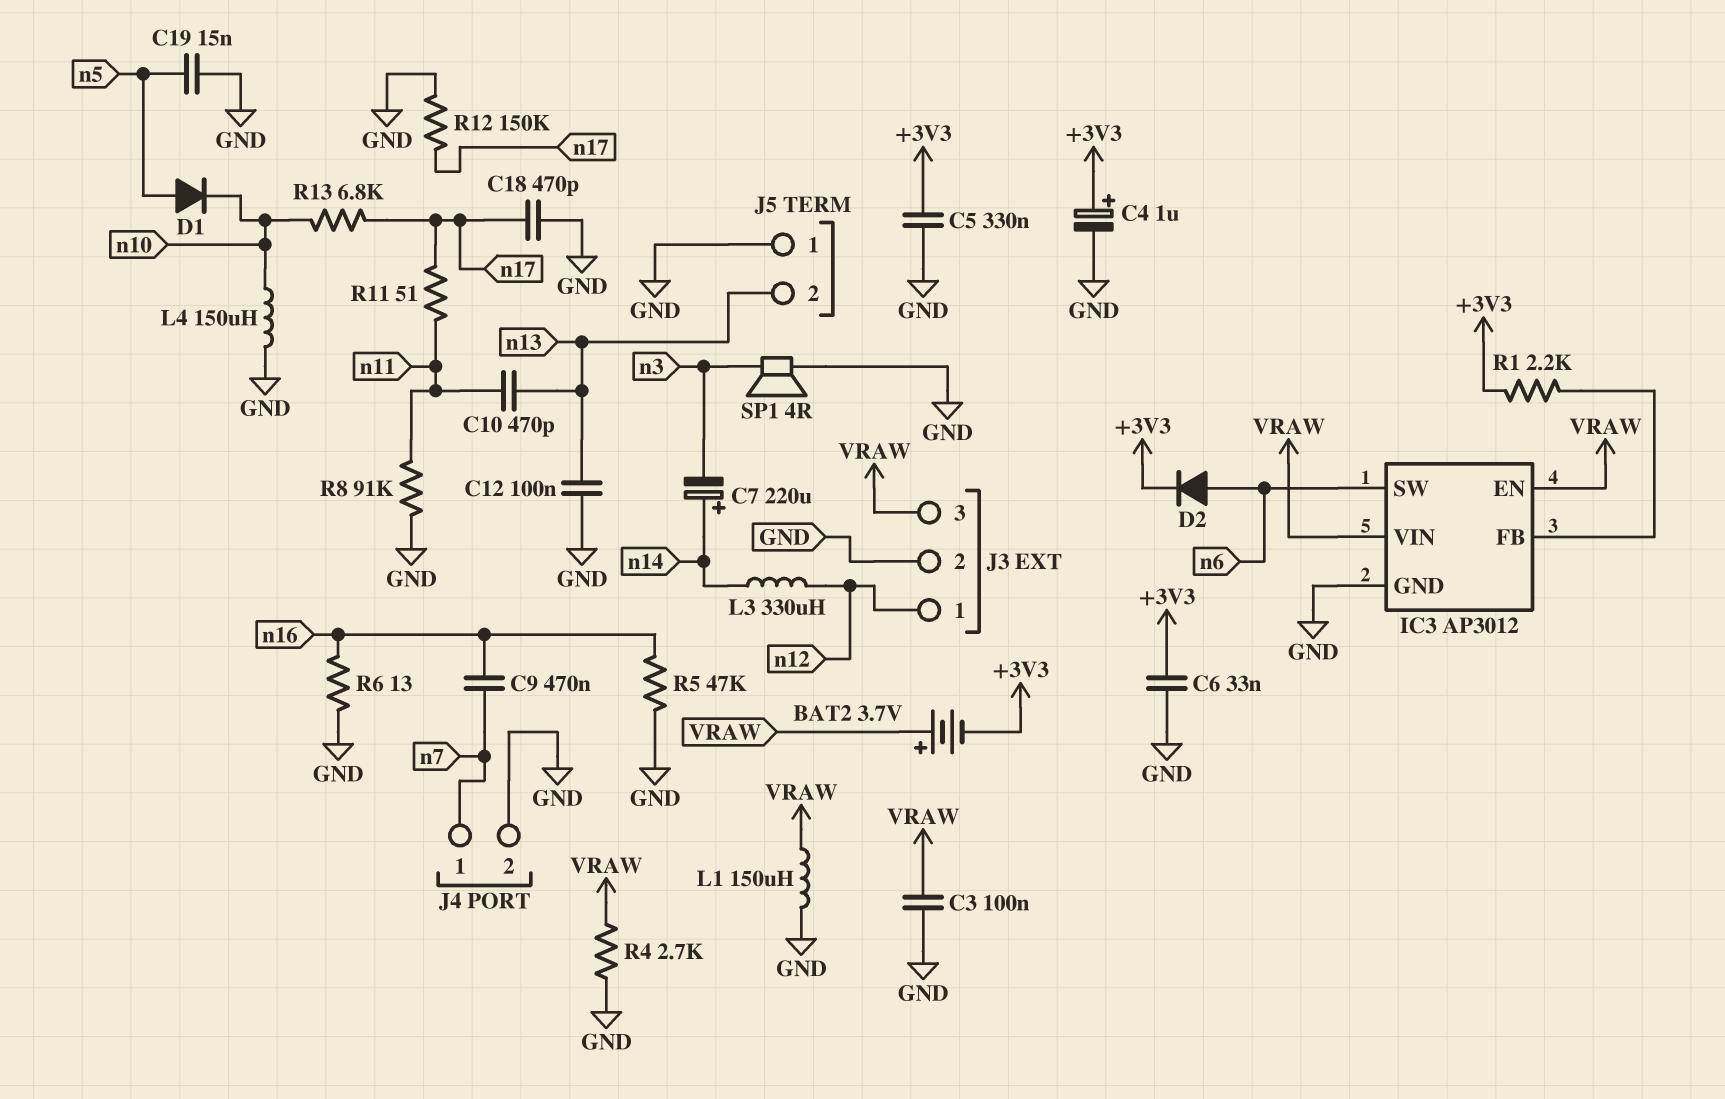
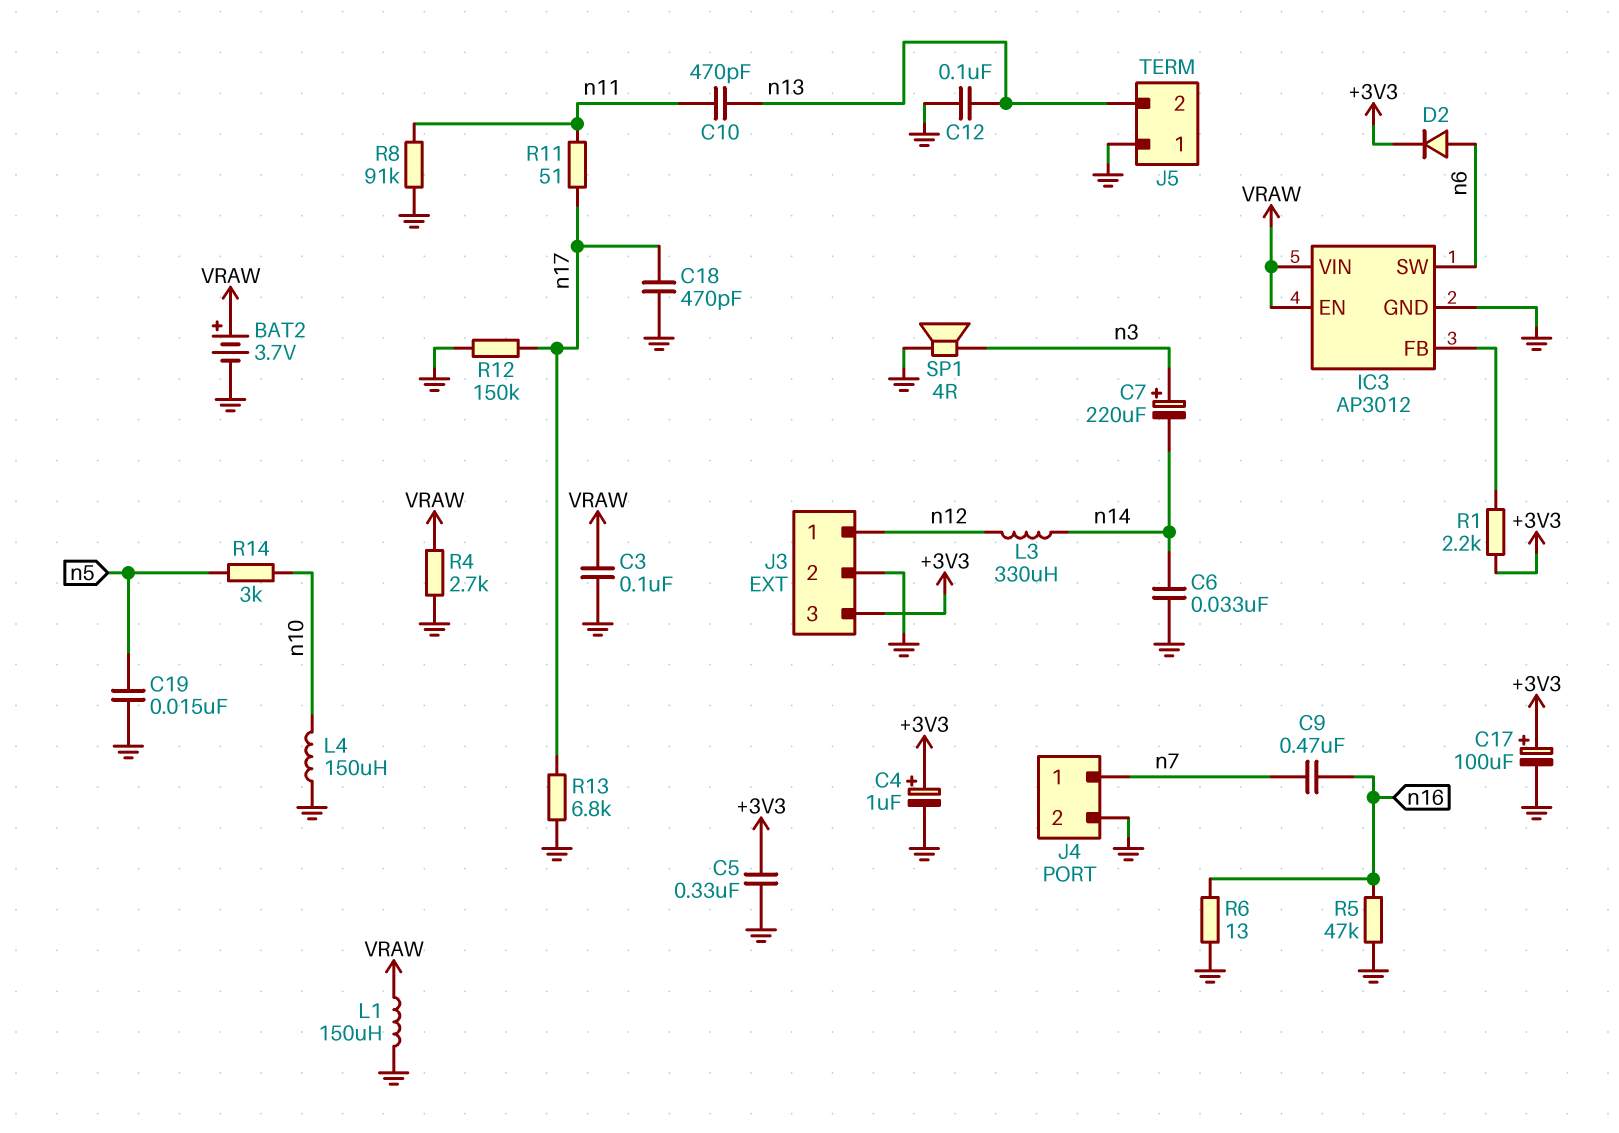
BAT2: 3.7V (plus VRAW, minus +3V3) -> 3.7V (plus VRAW, minus GND)
C6: 33nF (+3V3, GND) -> 33nF (GND, n14)
C7: 220uF (plus n14, minus n3) -> 220uF (plus n3, minus n14)
C17: none -> 100uF (plus +3V3, minus GND)
D1: diode (A n5, K n10) -> none
J3 pin 3: VRAW -> +3V3
R13: 6.8k (n10, n17) -> 6.8k (GND, n17)
R14: none -> 3k (n5, n10)

